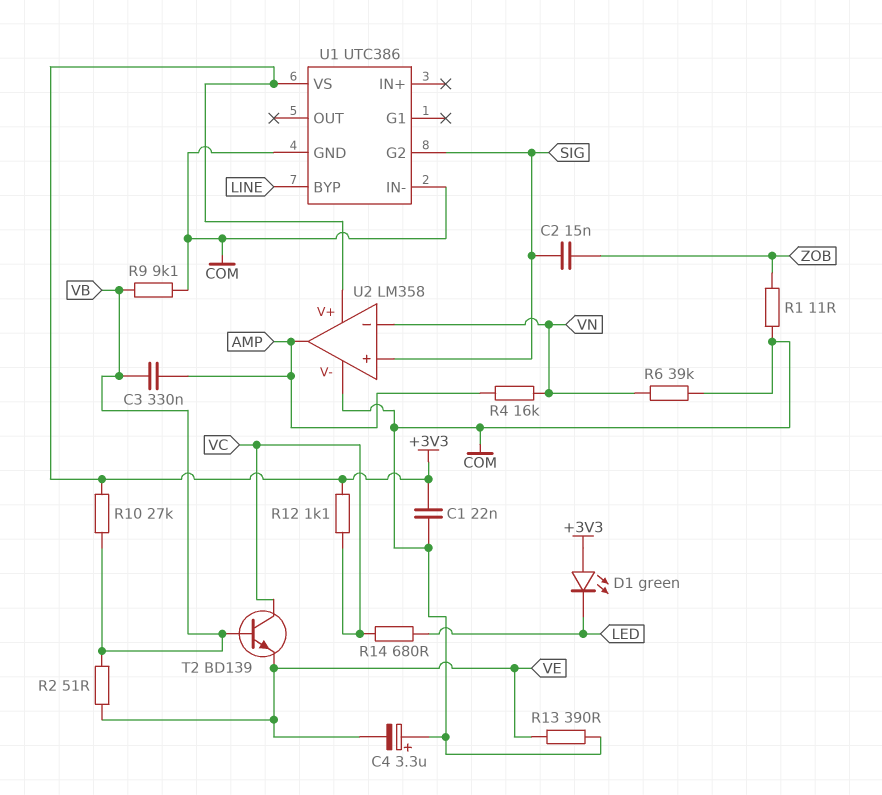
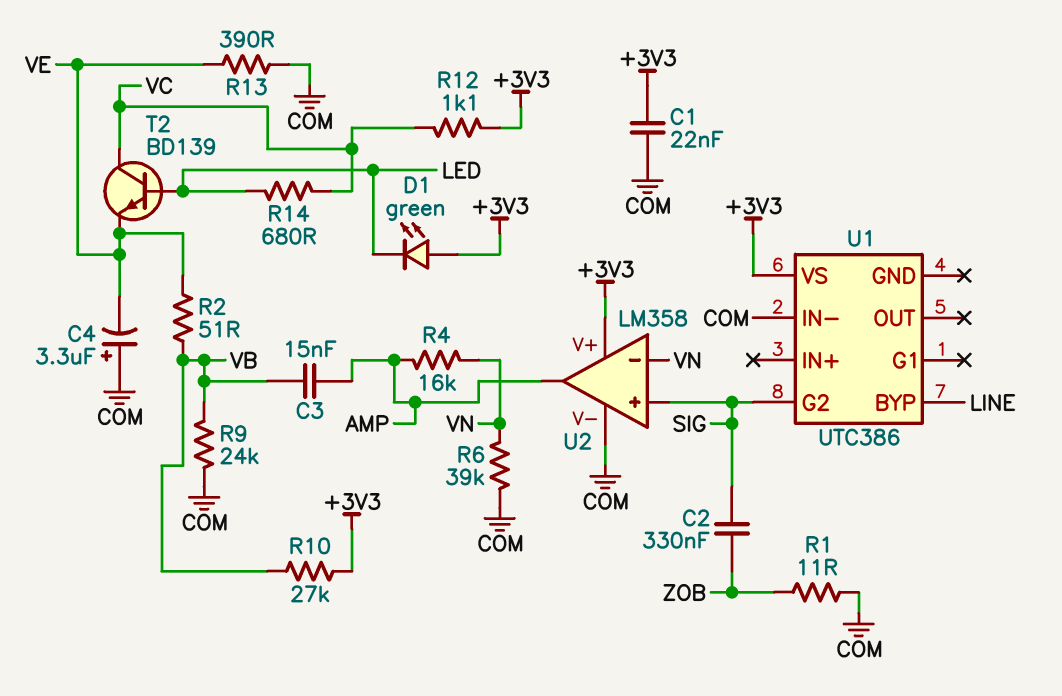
C2: 15nF (SIG, ZOB) -> 330nF (SIG, ZOB)
C3: 330nF (AMP, VB) -> 15nF (AMP, VB)
R9: 9.1k (COM, VB) -> 24k (COM, VB)
T2: NPN BD139 (B VB, C VC, E VE) -> NPN BD139 (B LED, C VC, E VE)
U1 pin GND: COM -> none

